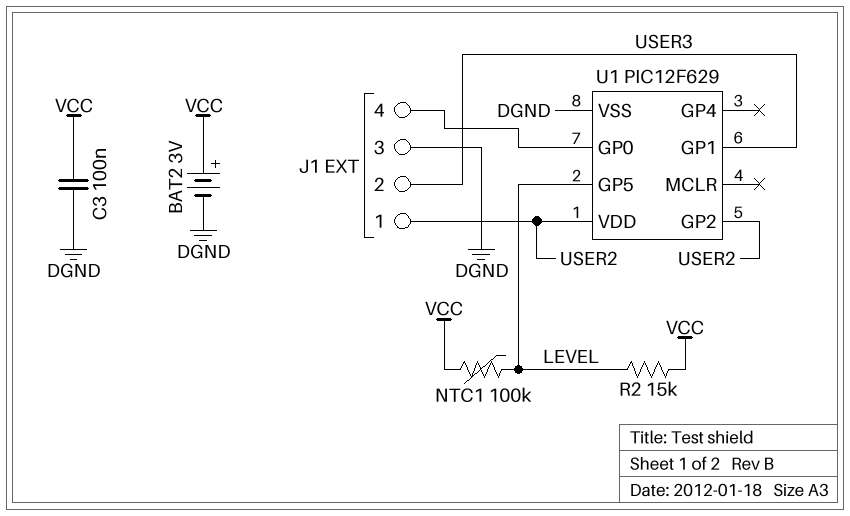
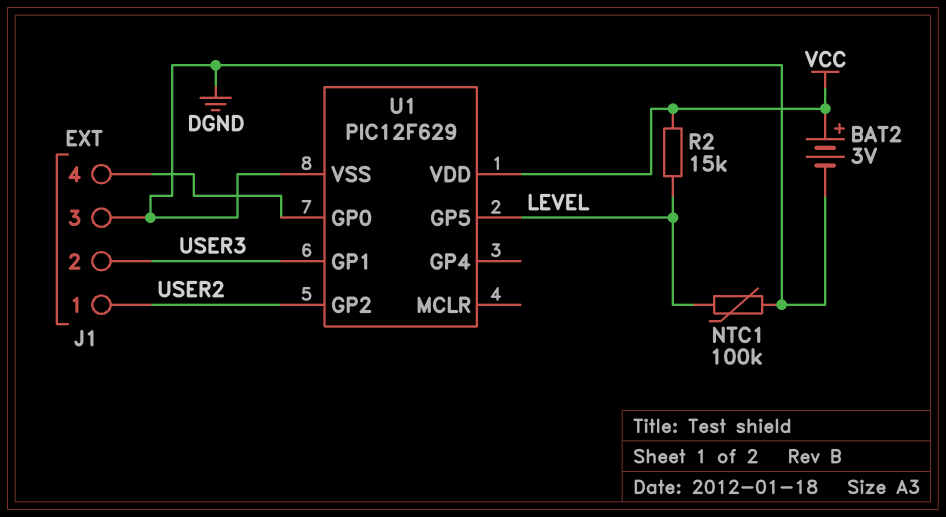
C3: 100nF (DGND, VCC) -> none
NTC1: 100k (LEVEL, VCC) -> 100k (DGND, LEVEL)
U1 pin VDD: USER2 -> VCC

